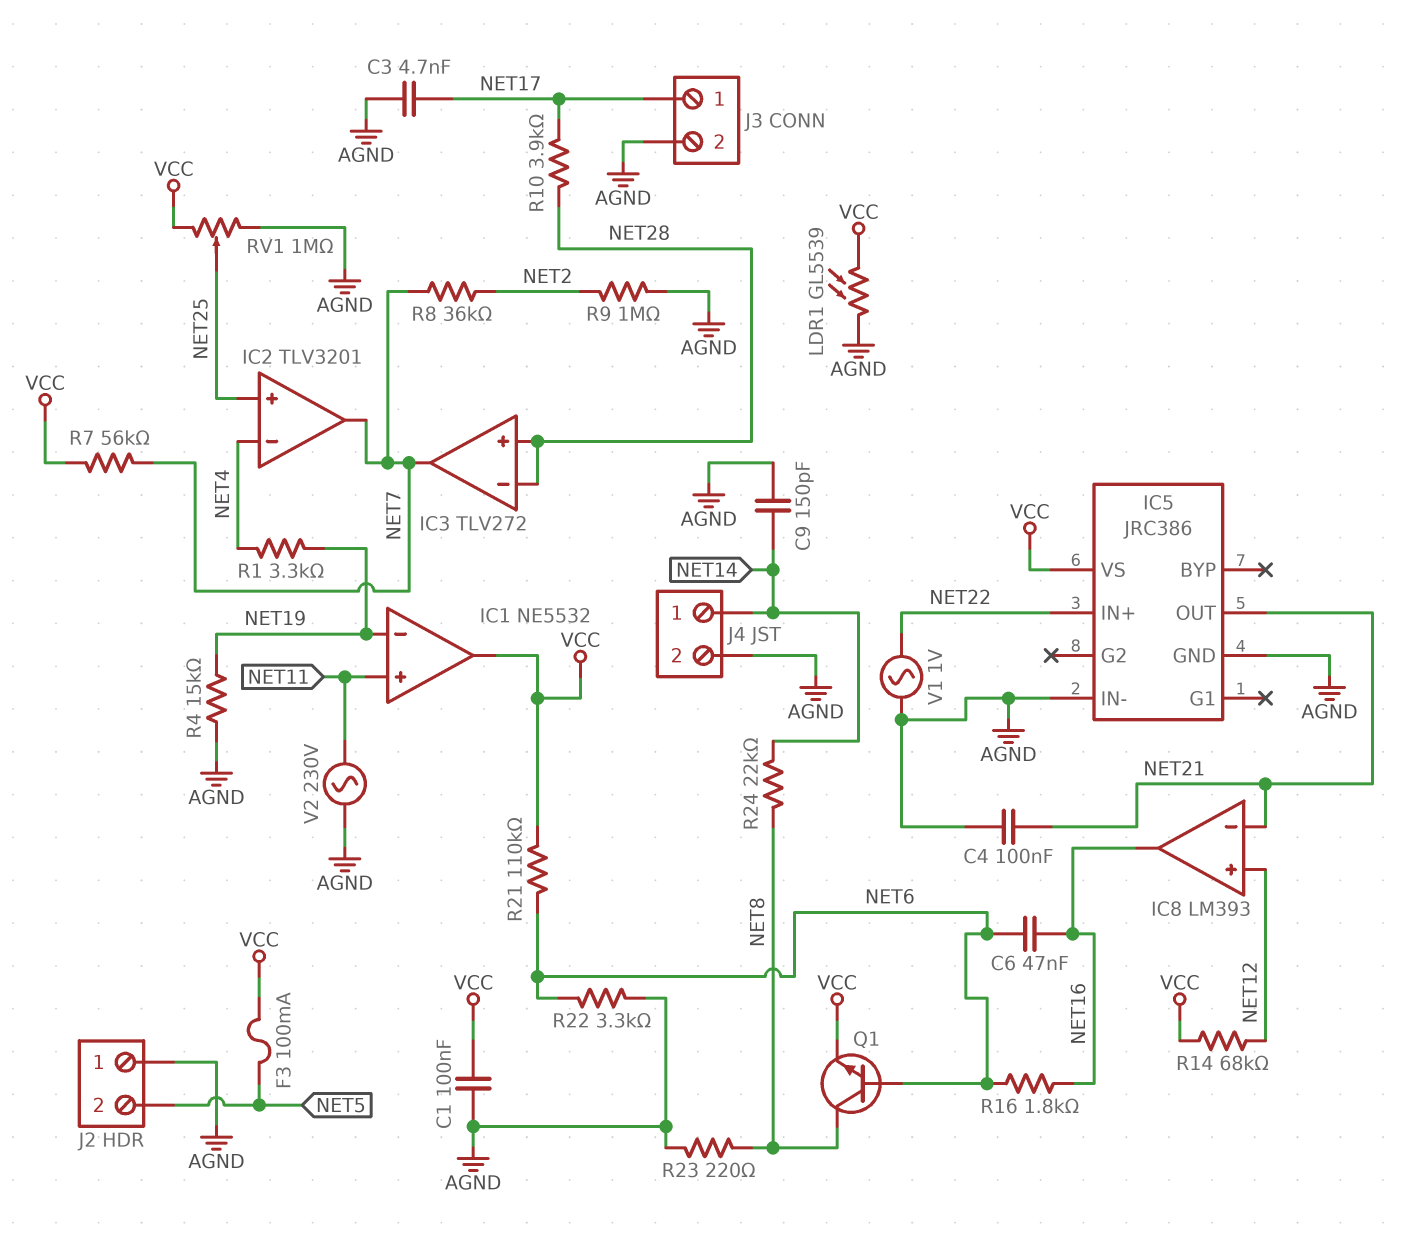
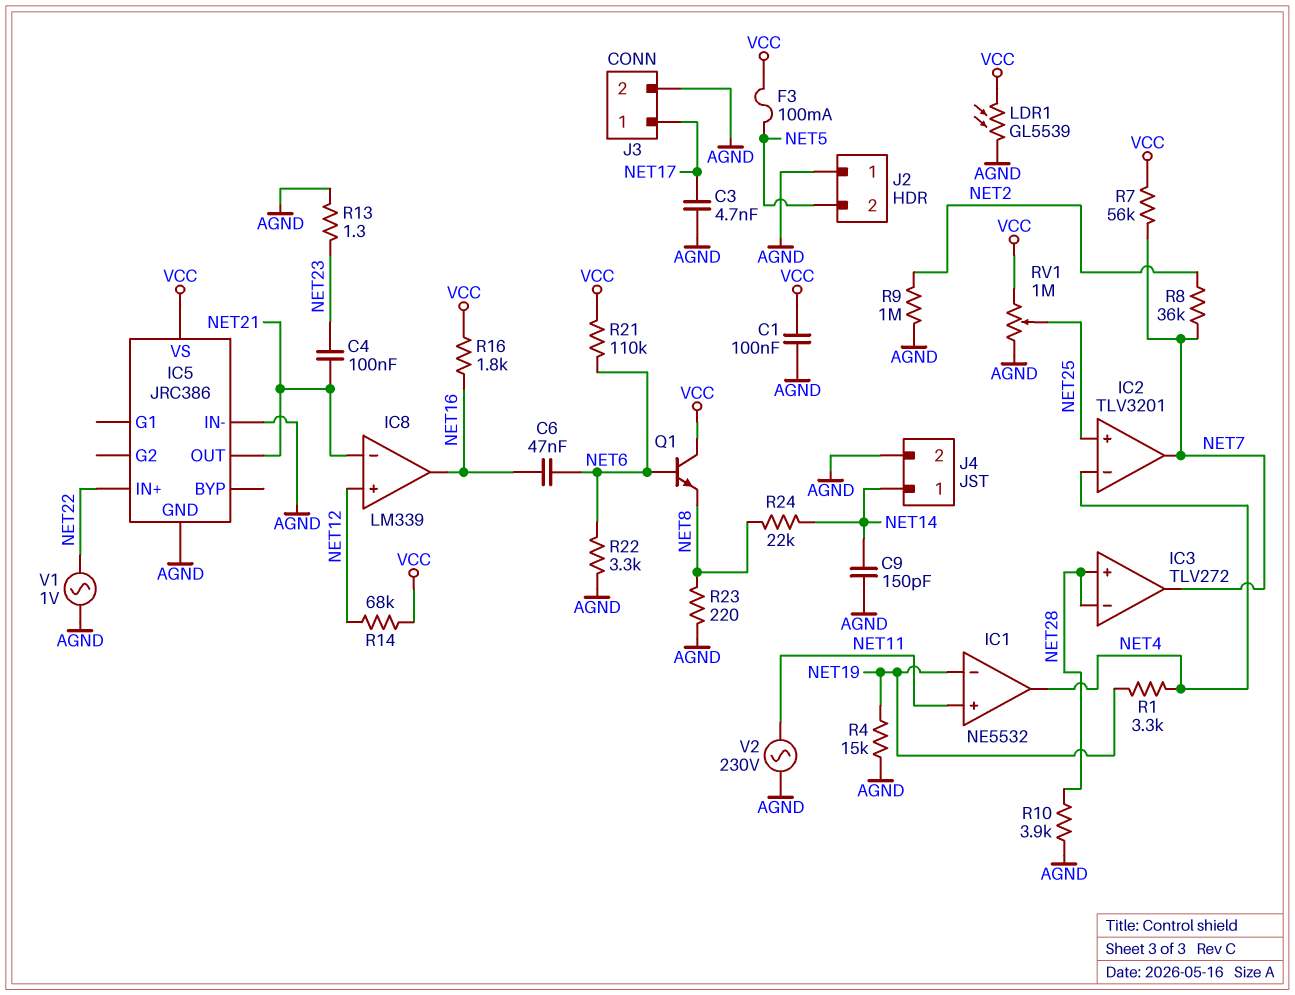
C4: 100nF (AGND, NET21) -> 100nF (NET21, NET23)
IC1 pin out: VCC -> NET4
IC8: LM393 -> LM339
Q1: NPN (B NET6, C NET8, E VCC) -> NPN (B NET6, C VCC, E NET8)
R10: 3.9k (NET17, NET28) -> 3.9k (AGND, NET28)
R13: none -> 1.3 (AGND, NET23)
R16: 1.8k (NET6, NET16) -> 1.8k (NET16, VCC)

